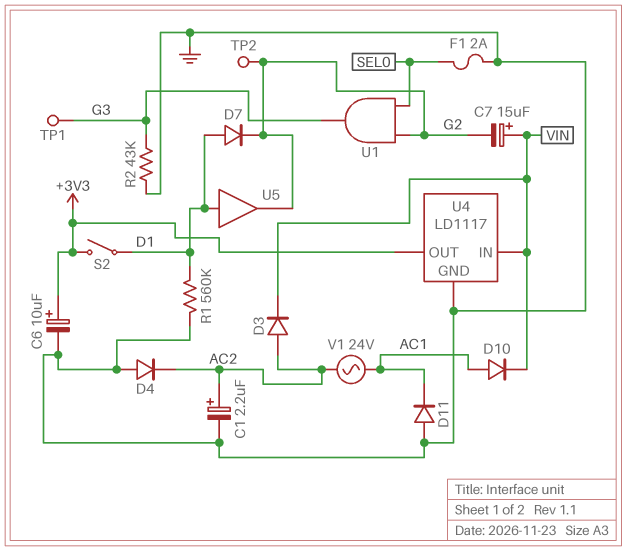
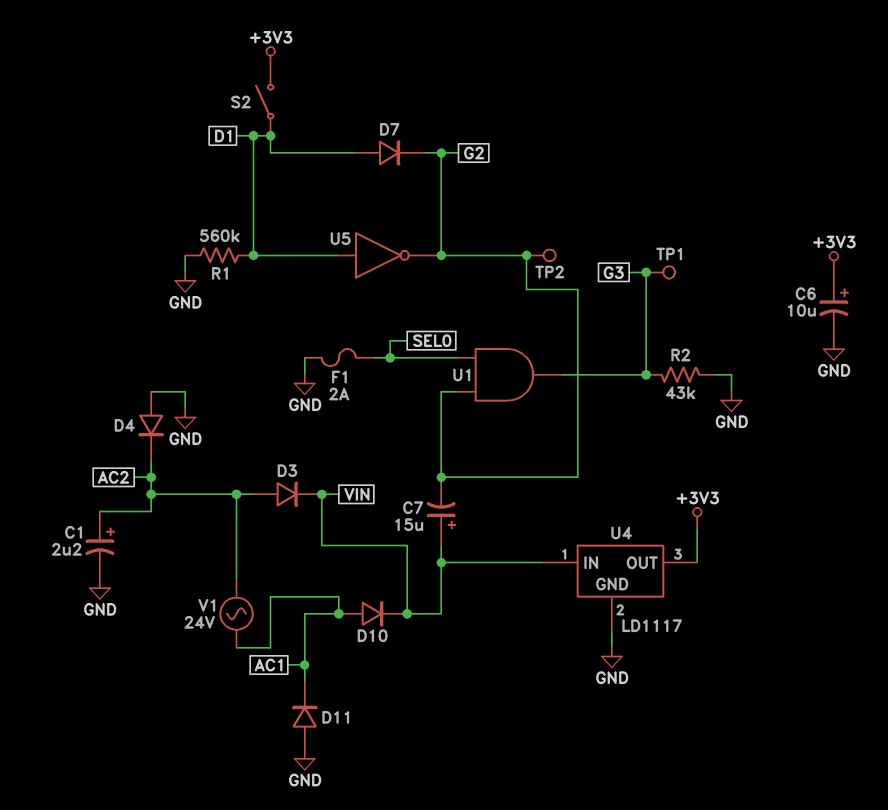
U5: buffer (in D1, out G2) -> NOT (in D1, out G2)

